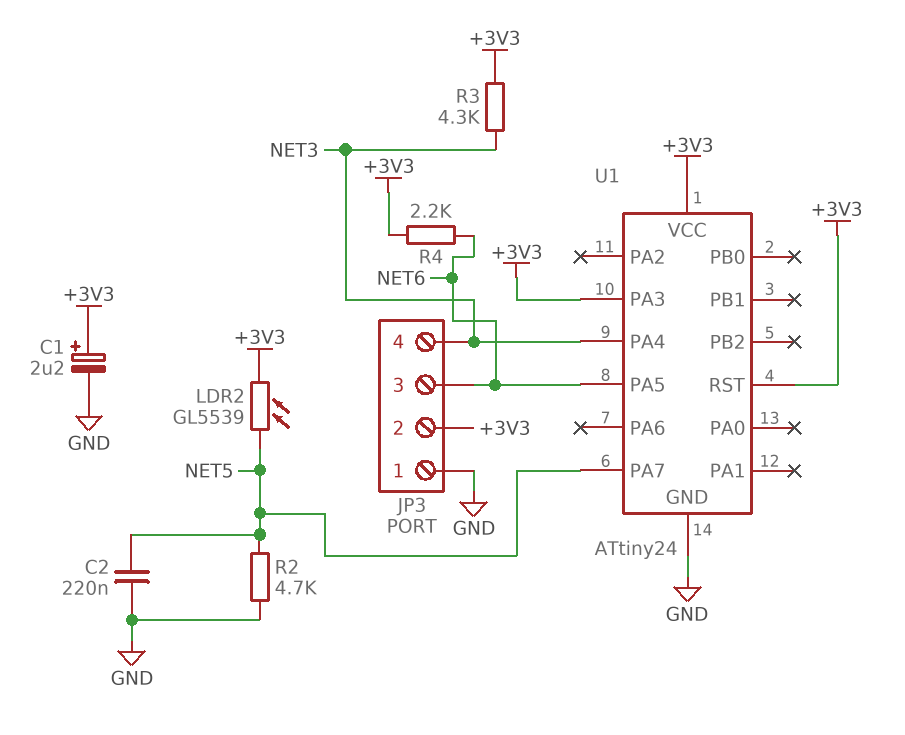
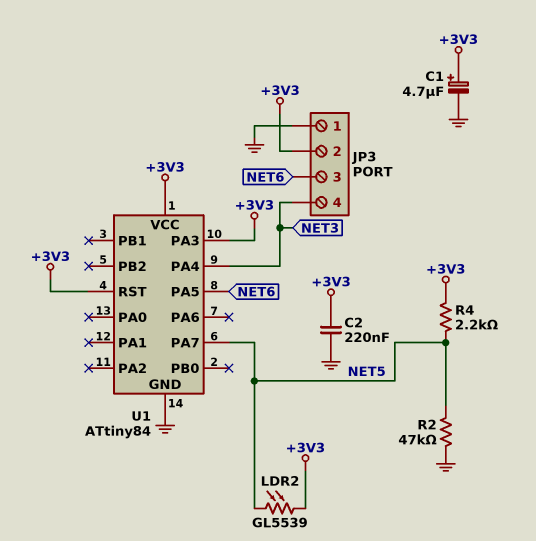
C1: 2.2uF (plus +3V3, minus GND) -> 4.7uF (plus +3V3, minus GND)
C2: 220nF (GND, NET5) -> 220nF (+3V3, GND)
R2: 4.7k (GND, NET5) -> 47k (GND, NET5)
R3: 4.3k (+3V3, NET3) -> none
R4: 2.2k (+3V3, NET6) -> 2.2k (+3V3, NET5)
U1: ATtiny24 -> ATtiny84

